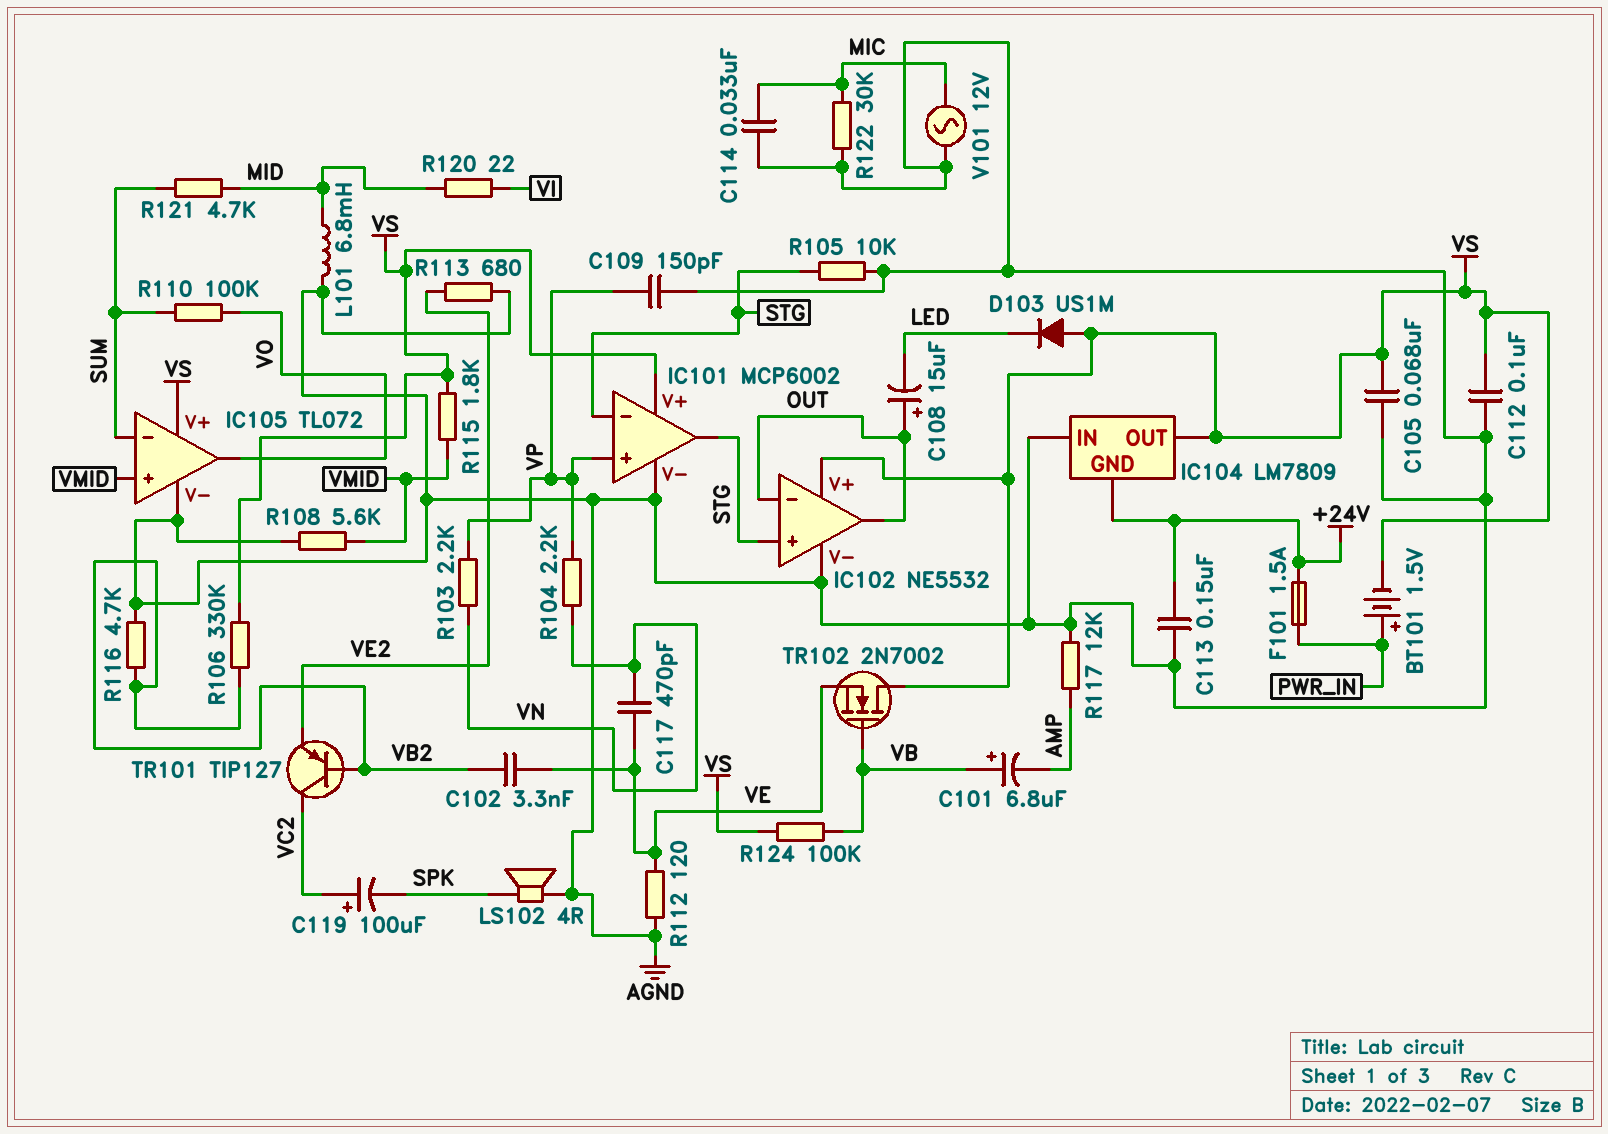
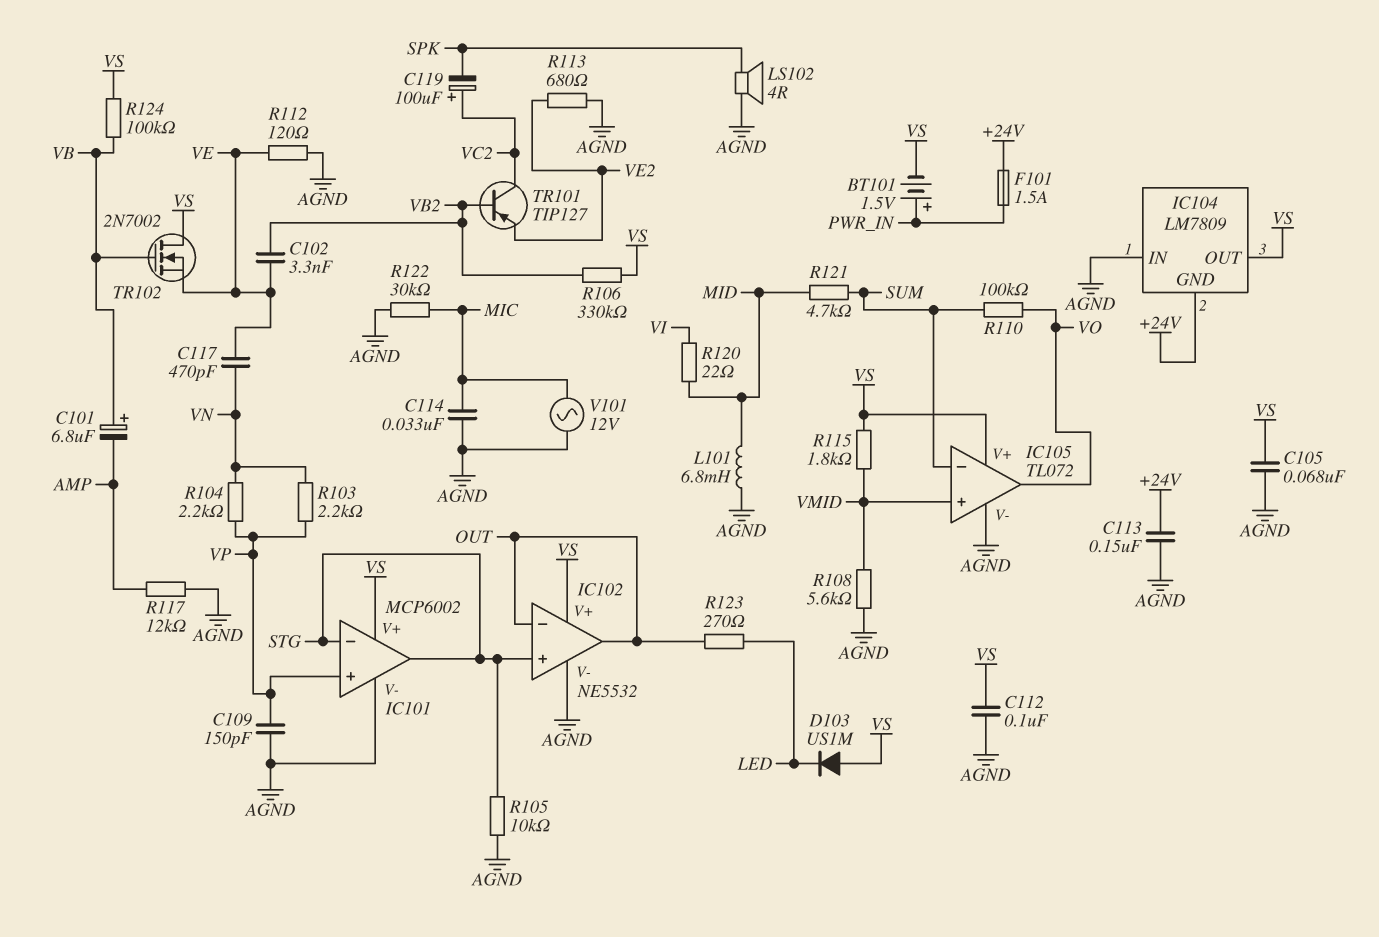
C108: 15uF (plus OUT, minus LED) -> none
R116: 4.7k (AGND, VB2) -> none
R123: none -> 270 (LED, OUT)

